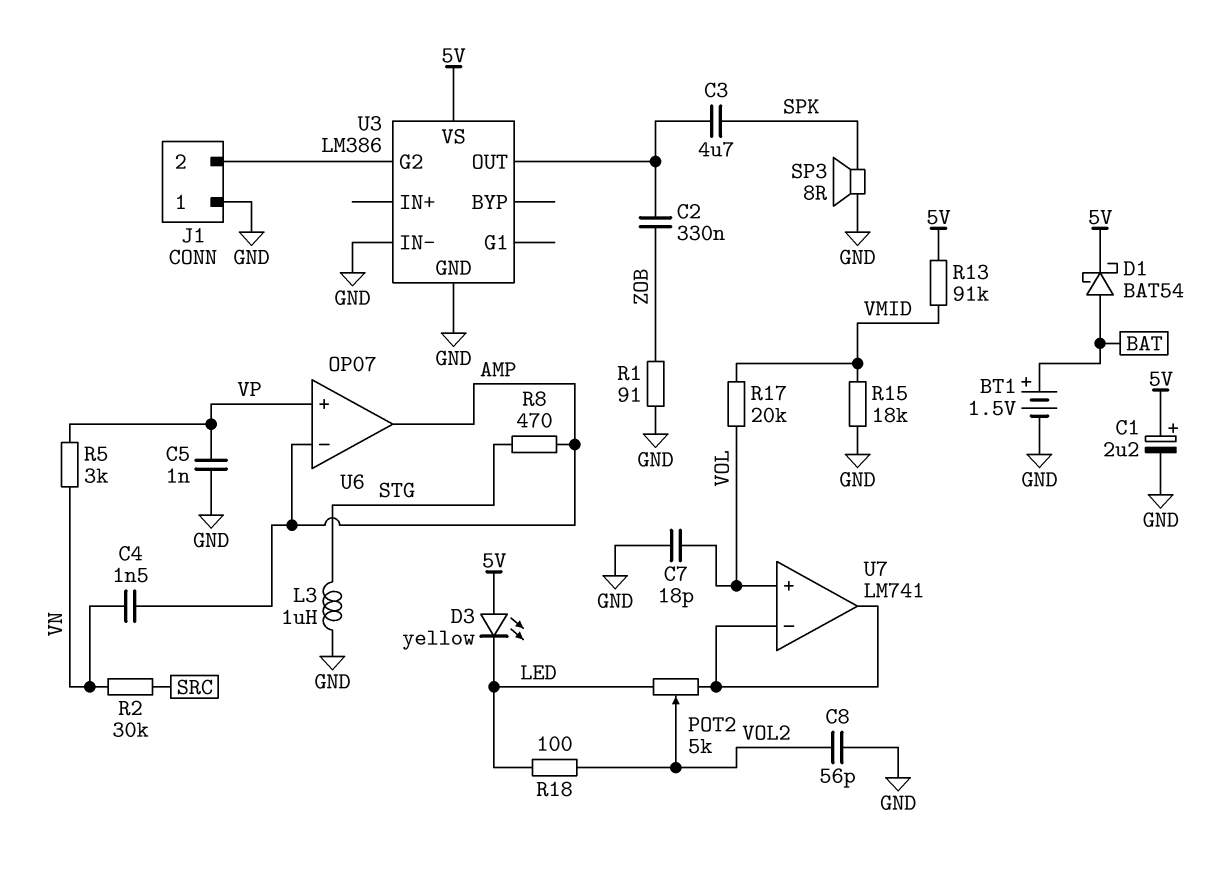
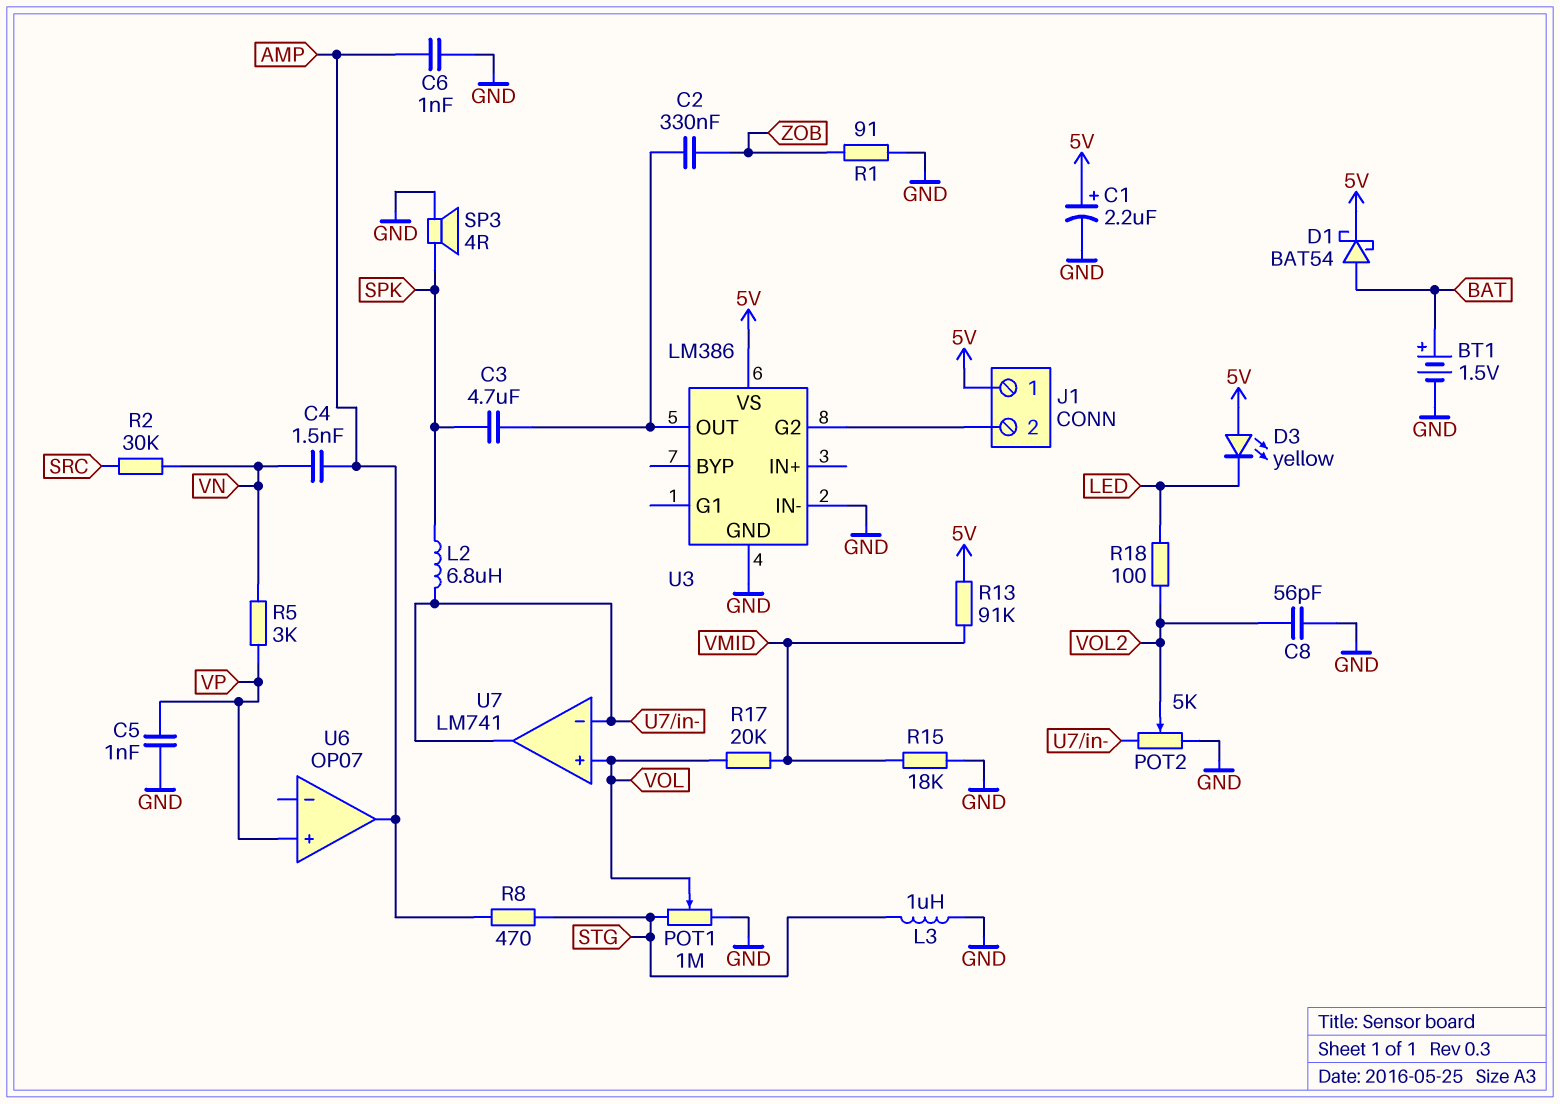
C6: none -> 1nF (AMP, GND)
C7: 18pF (GND, VOL) -> none
J1 pin 1: GND -> 5V
L2: none -> 6.8uH (SPK, U7/in-)
POT1: none -> 1M (GND, STG, wiper VOL)
POT2: 5k (LED, U7/in-, wiper VOL2) -> 5k (GND, U7/in-, wiper VOL2)
SP3: speaker 8R (GND, SPK) -> speaker 4R (GND, SPK)
U6 pin in-: AMP -> none

